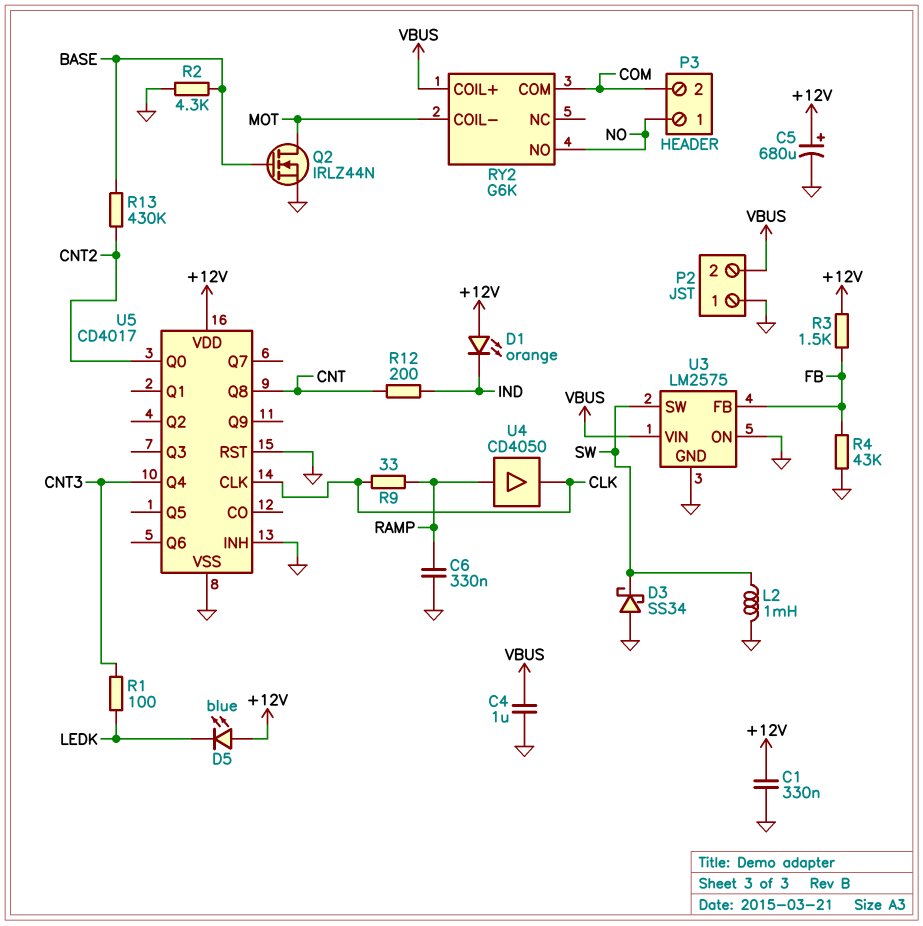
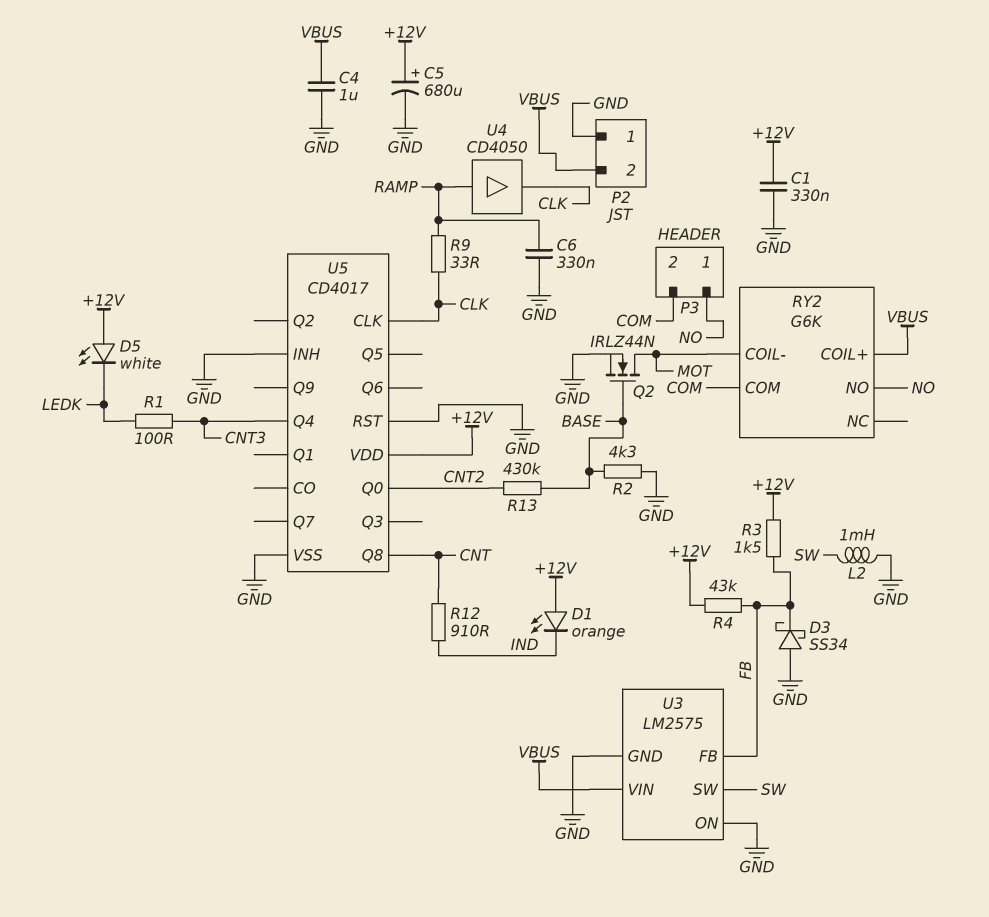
D3: schottky SS34 (A GND, K SW) -> schottky SS34 (A GND, K FB)
D5: LED blue (A +12V, K LEDK) -> LED white (A +12V, K LEDK)
R4: 43k (FB, GND) -> 43k (+12V, FB)
R12: 200 (CNT, IND) -> 910 (CNT, IND)

